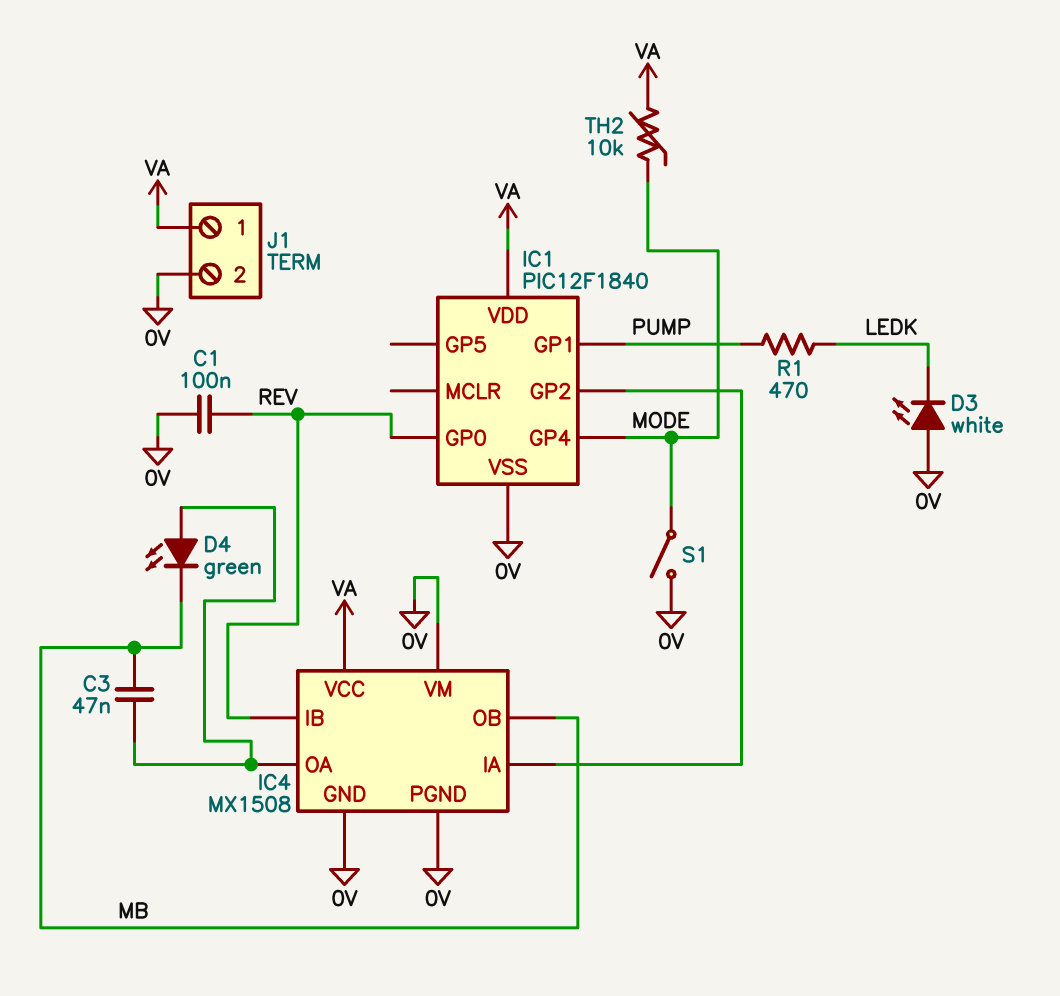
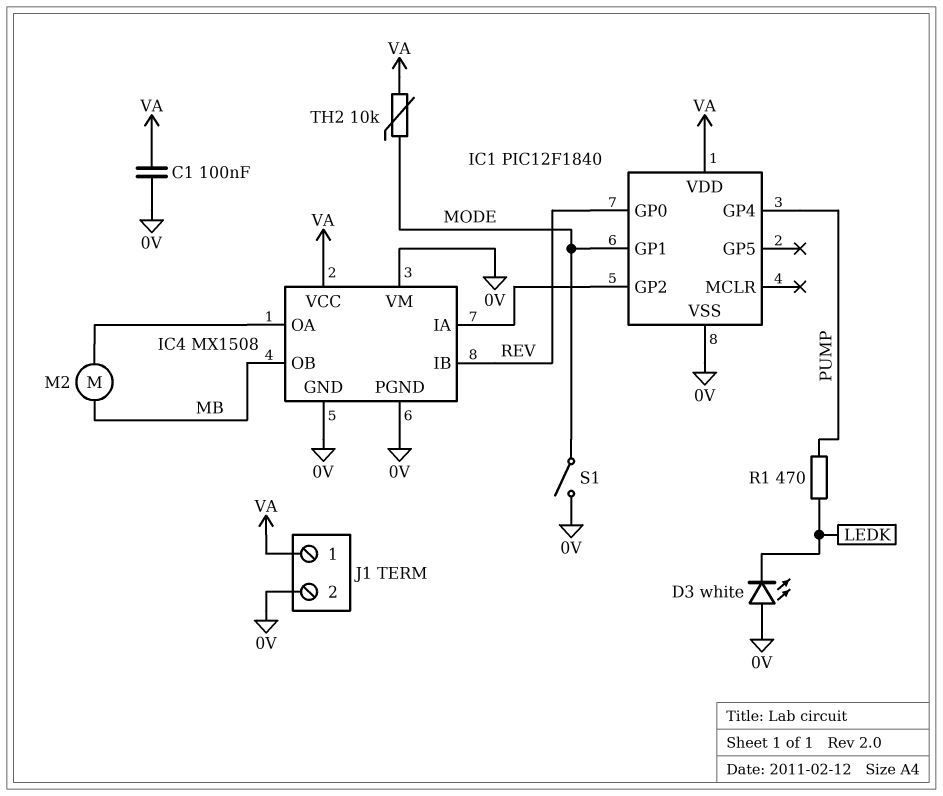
C1: 100nF (0V, REV) -> 100nF (0V, VA)
C3: 47nF (IC4/OA, MB) -> none
D4: LED green (A IC4/OA, K MB) -> none
IC1 pin GP1: PUMP -> MODE
IC1 pin GP4: MODE -> PUMP
M2: none -> motor (IC4/OA, MB)

